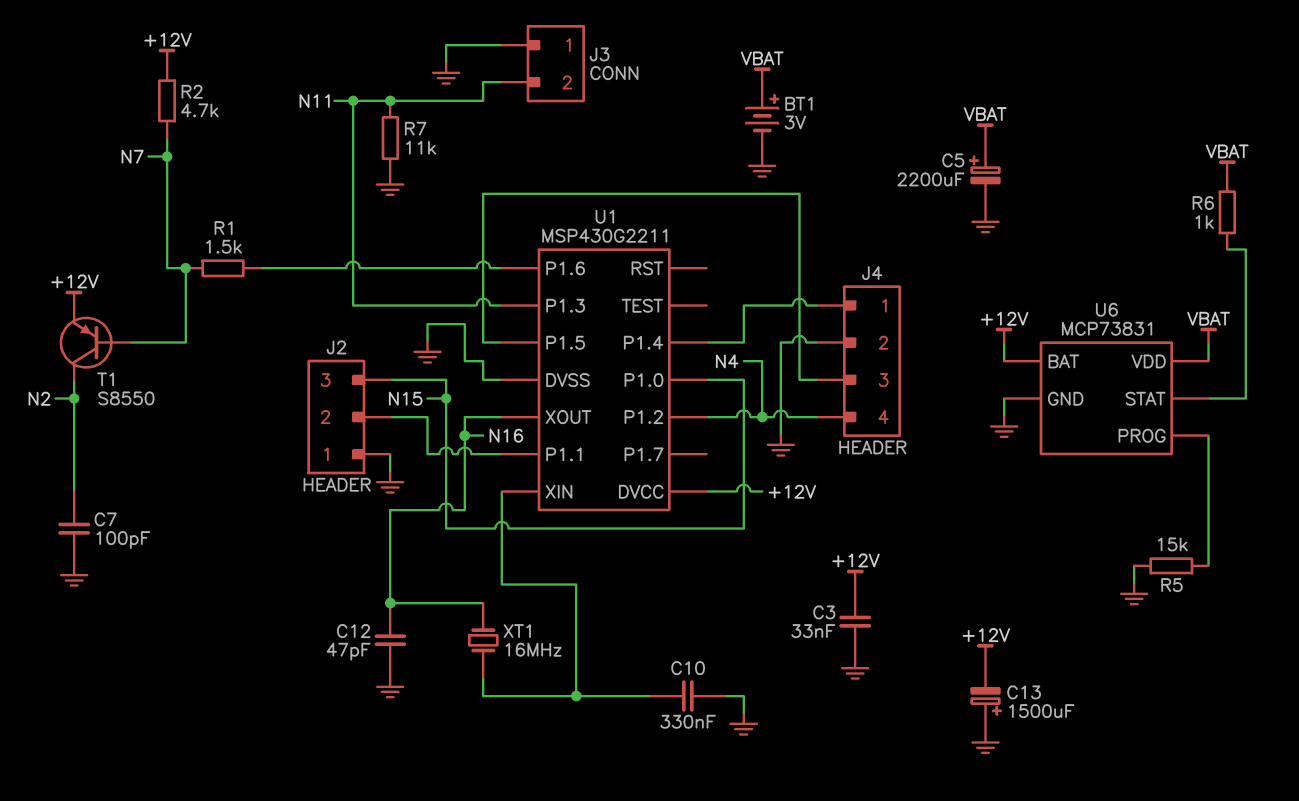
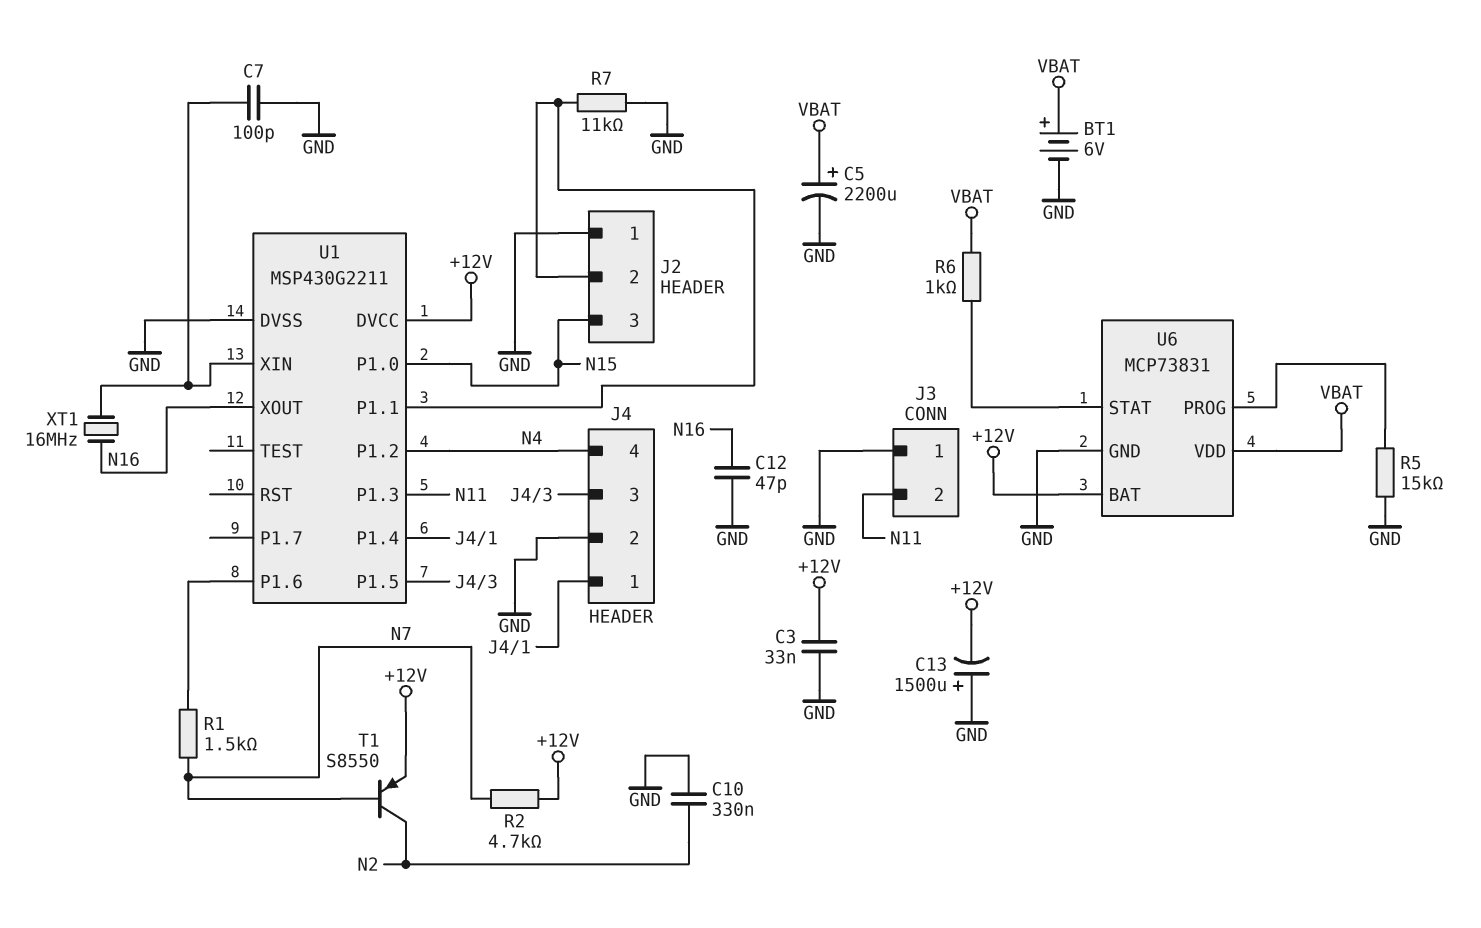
BT1: 3V (plus VBAT, minus GND) -> 6V (plus VBAT, minus GND)
C7: 100pF (GND, N2) -> 100pF (GND, U1/XIN)
C10: 330nF (GND, U1/XIN) -> 330nF (GND, N2)
R7: 11k (GND, N11) -> 11k (GND, J2/2)

